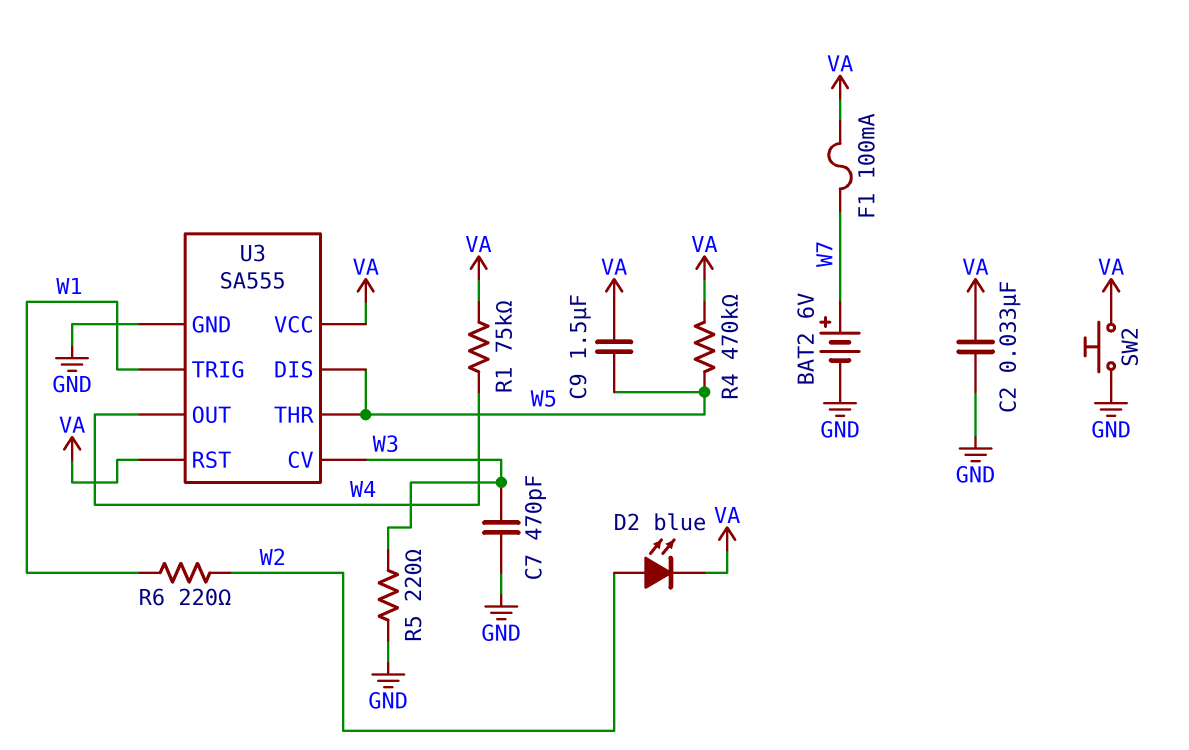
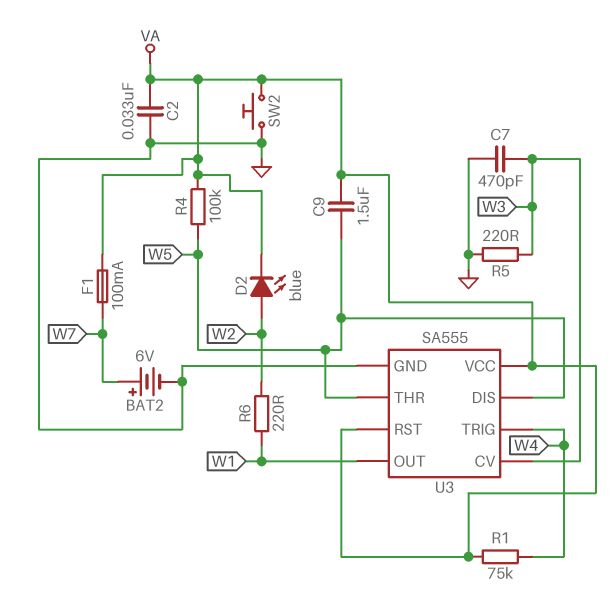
R4: 470k (VA, W5) -> 100k (VA, W5)
U3 pin OUT: W4 -> W1
U3 pin TRIG: W1 -> W4

